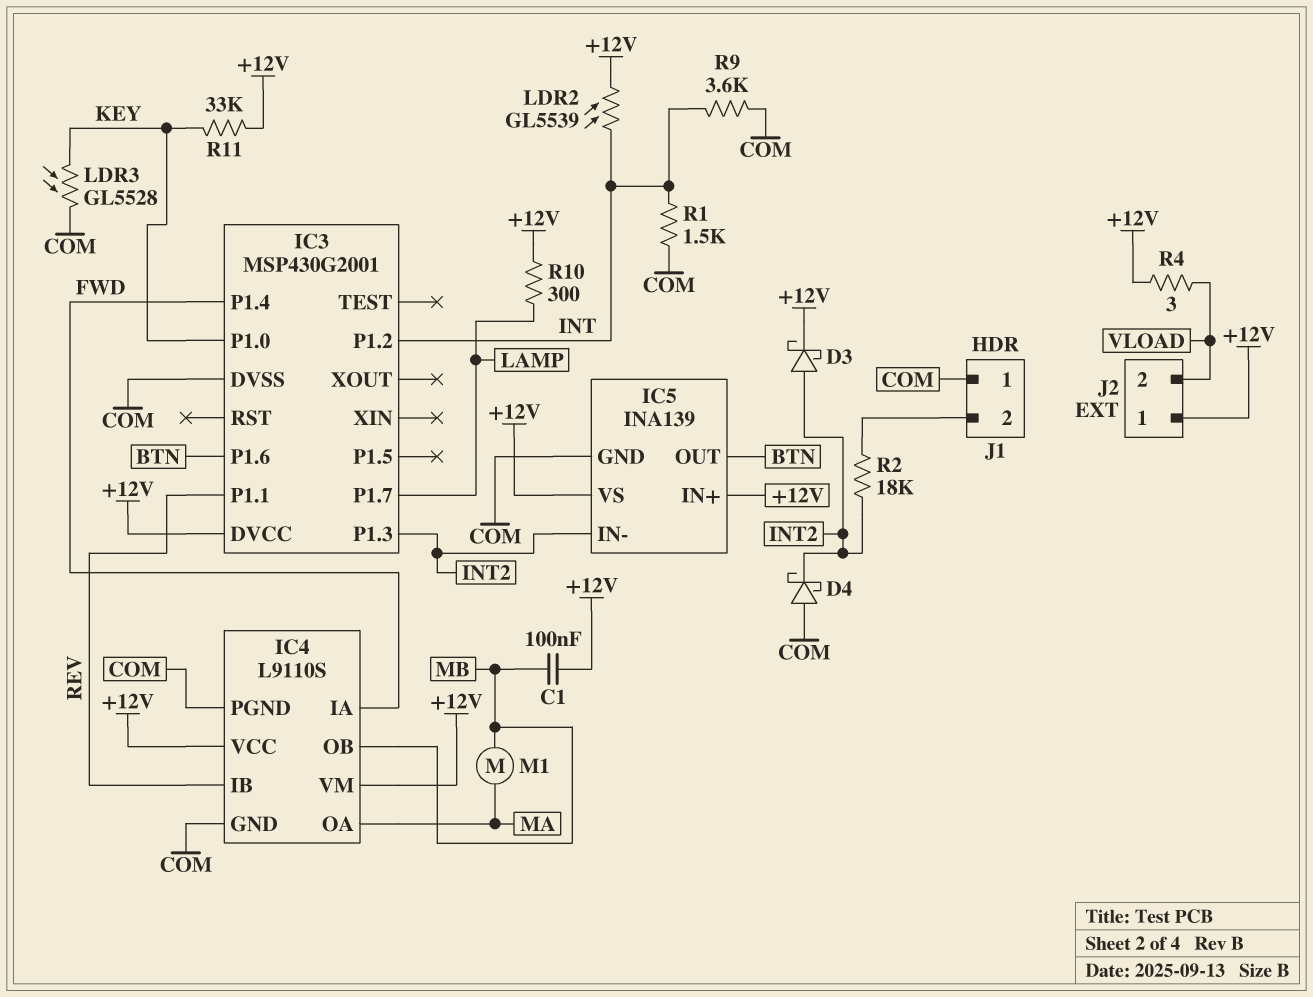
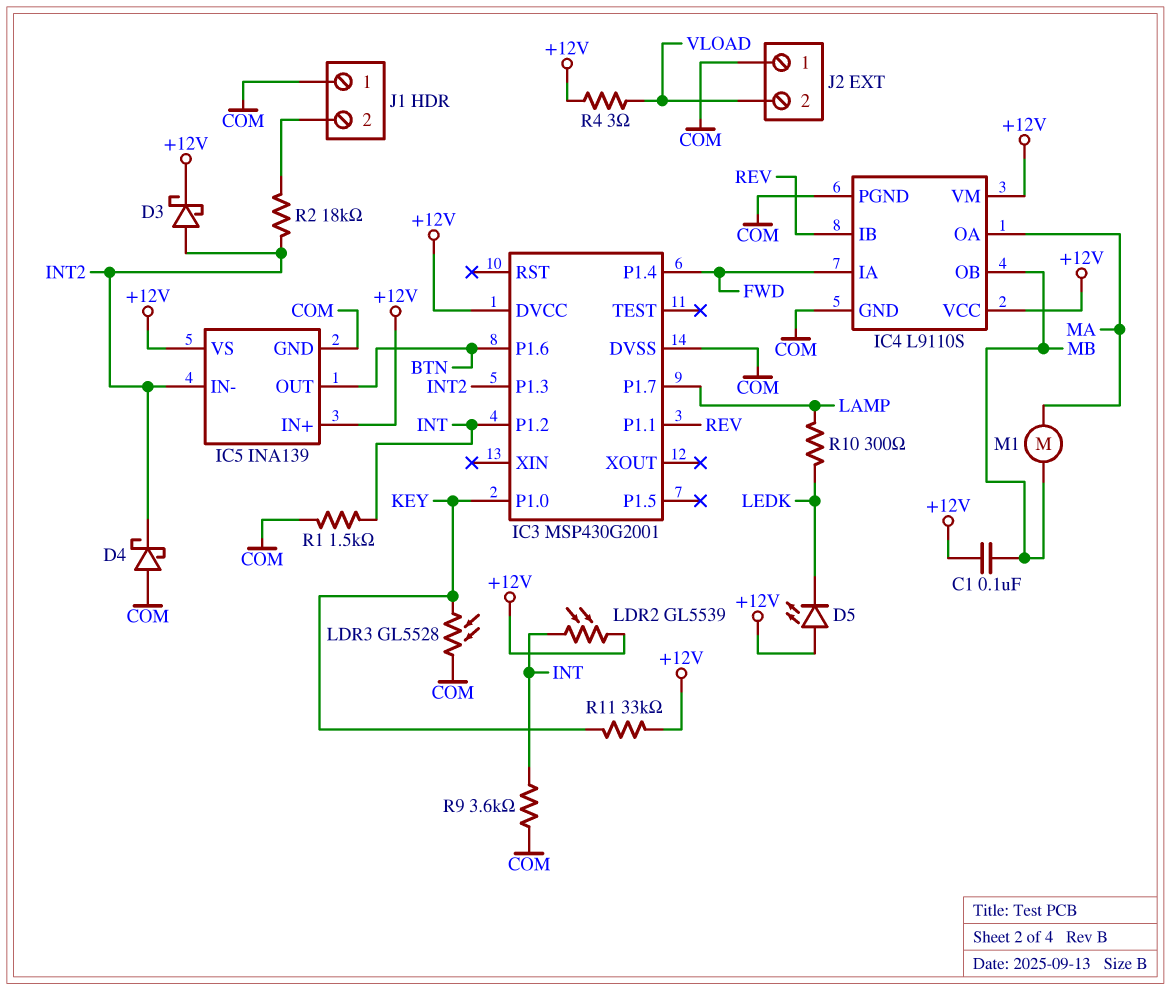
D5: none -> LED (A +12V, K LEDK)
J2 pin 1: +12V -> COM
R10: 300 (+12V, LAMP) -> 300 (LAMP, LEDK)

